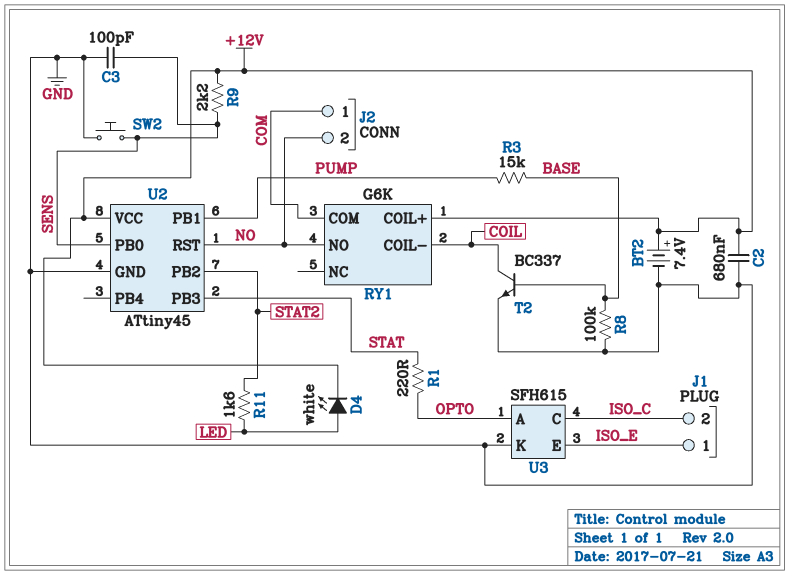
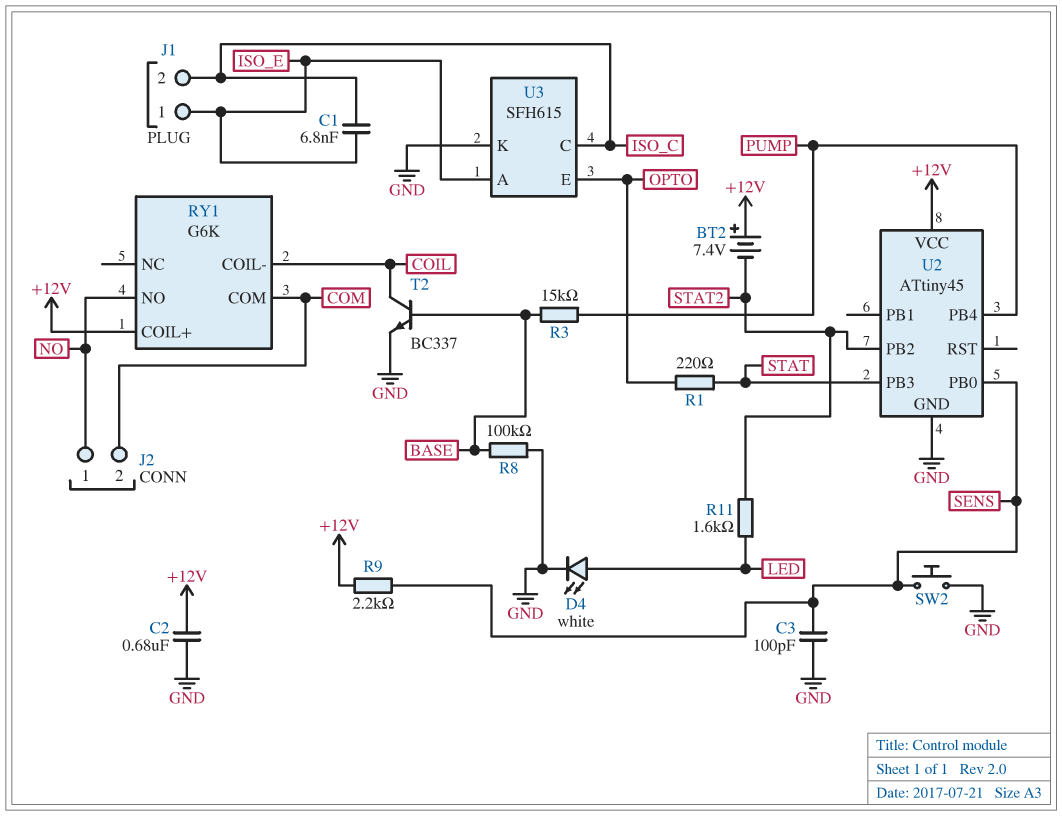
BT2: 7.4V (plus +12V, minus GND) -> 7.4V (plus +12V, minus STAT2)
C1: none -> 6.8nF (ISO_C, ISO_E)
D4: LED white (A LED, K +12V) -> LED white (A LED, K GND)
J2 pin 1: COM -> NO
J2 pin 2: NO -> COM
U2 pin PB1: PUMP -> none
U2 pin PB4: none -> PUMP
U2 pin RST: NO -> none
U3 pin A: OPTO -> ISO_E
U3 pin E: ISO_E -> OPTO

